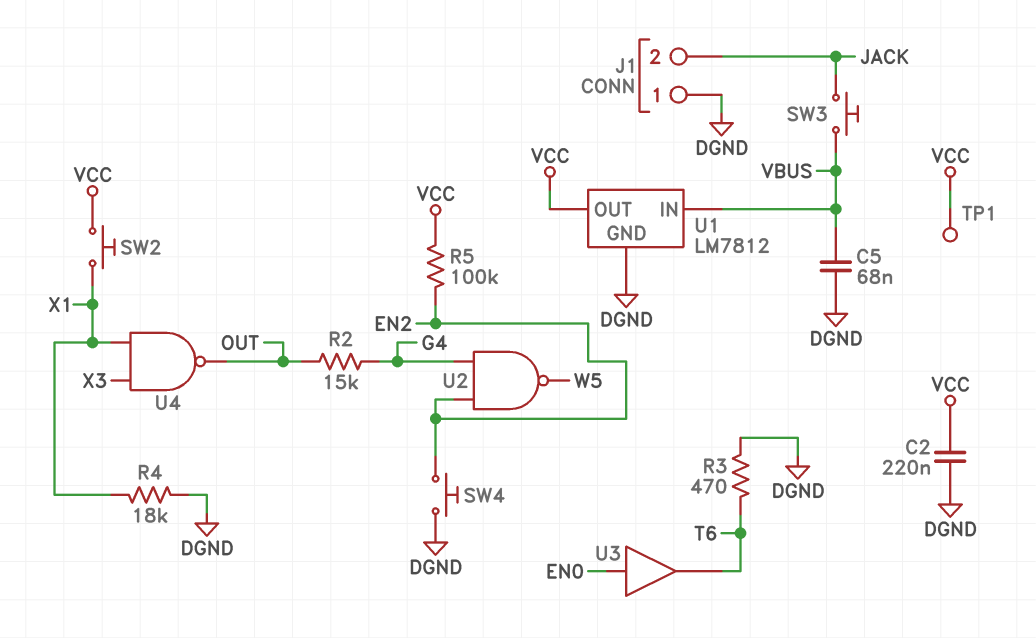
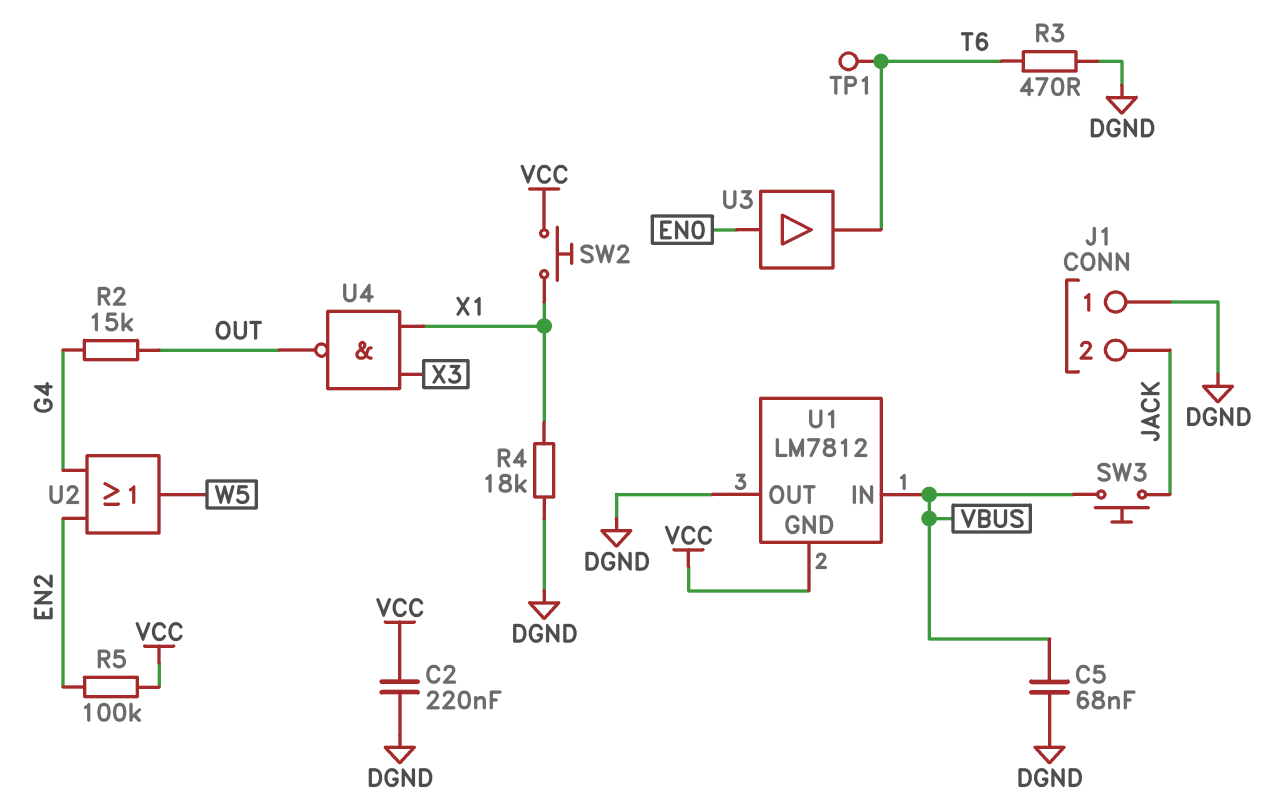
SW4: button (DGND, EN2) -> none
TP1: test point (VCC) -> test point (T6)
U1 pin GND: DGND -> VCC
U1 pin OUT: VCC -> DGND
U2: NAND (in EN2, in G4, out W5) -> OR (in EN2, in G4, out W5)

